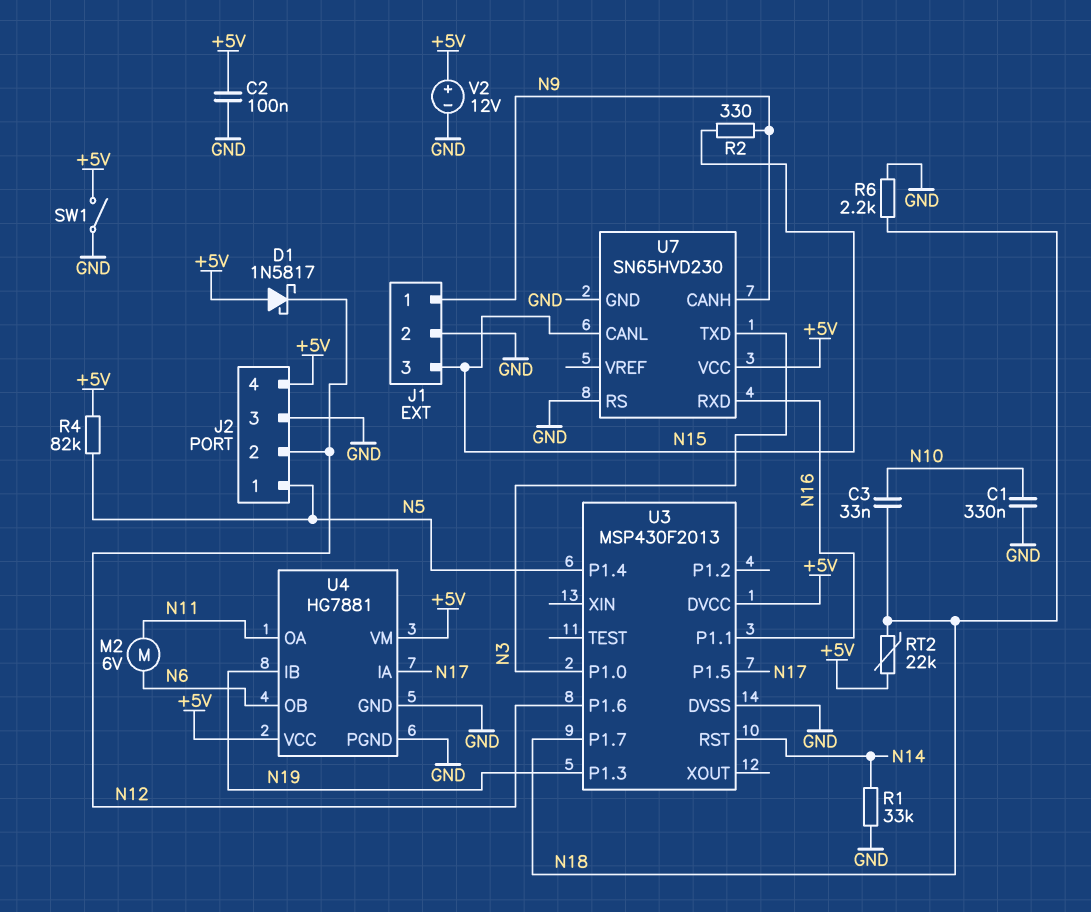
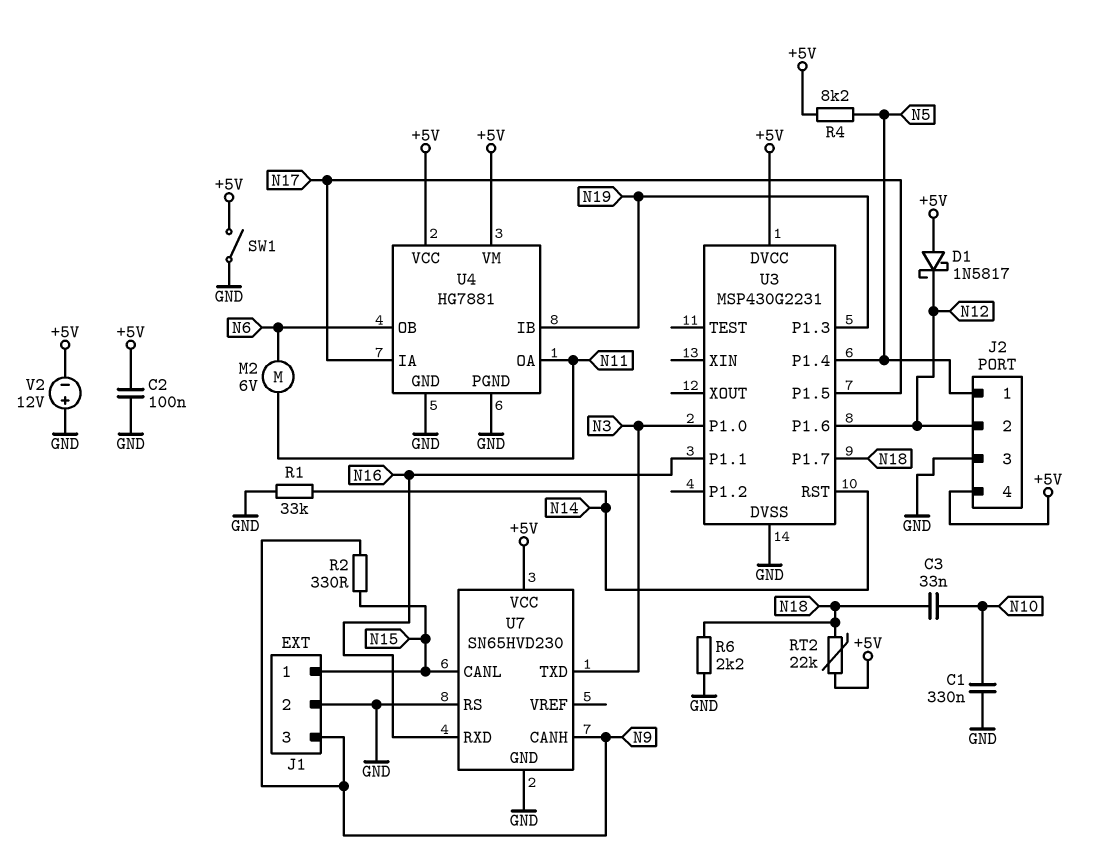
J1 pin 1: N9 -> N15
J1 pin 3: N15 -> N9
R4: 82k (+5V, N5) -> 8.2k (+5V, N5)
U3: MSP430F2013 -> MSP430G2231
V2: 12V (plus +5V, minus GND) -> 12V (plus GND, minus +5V)

